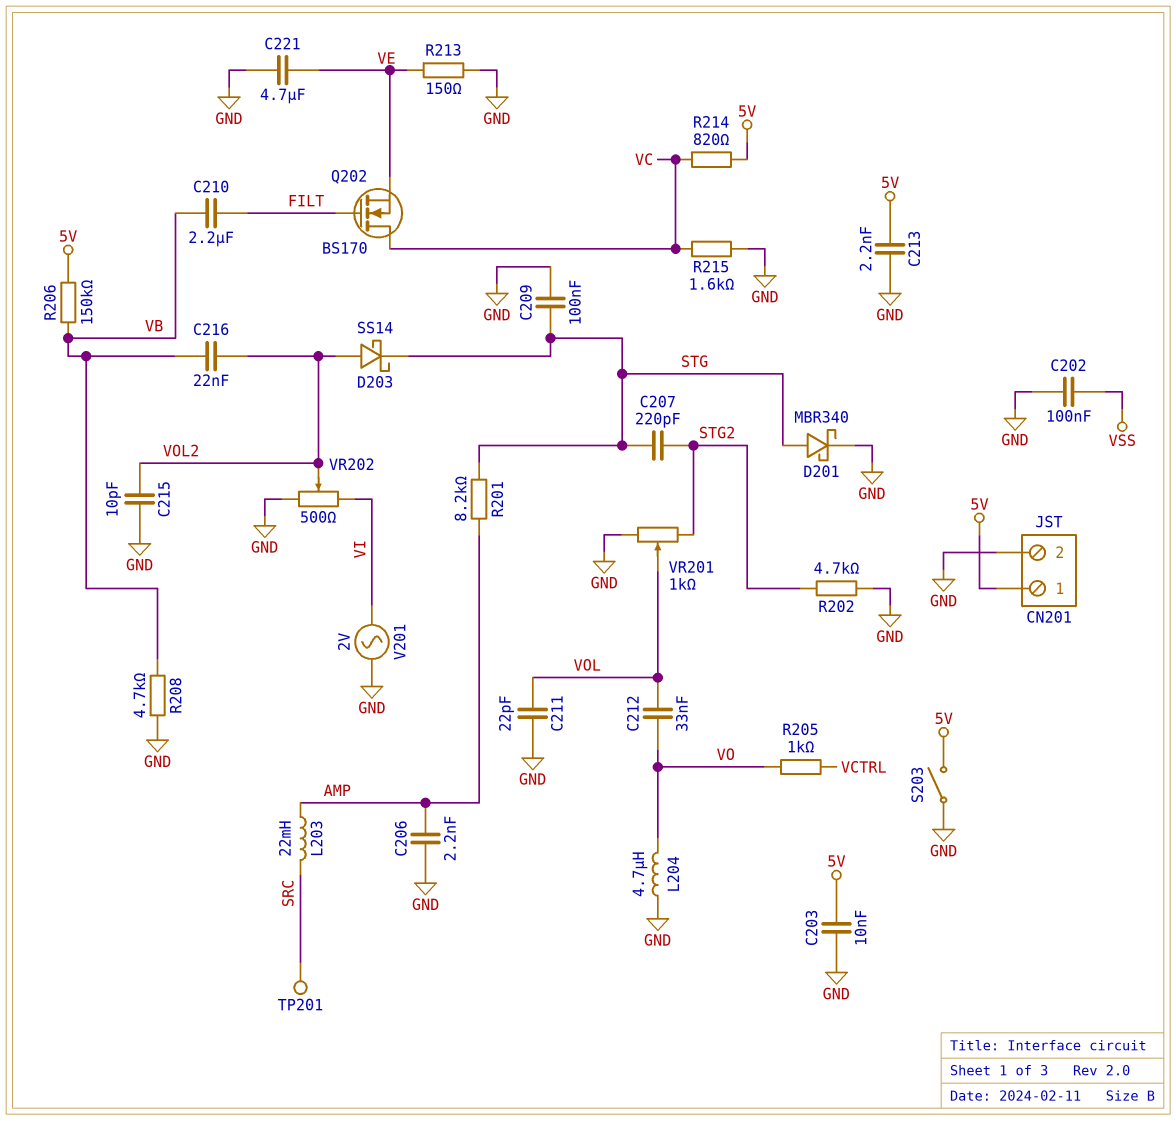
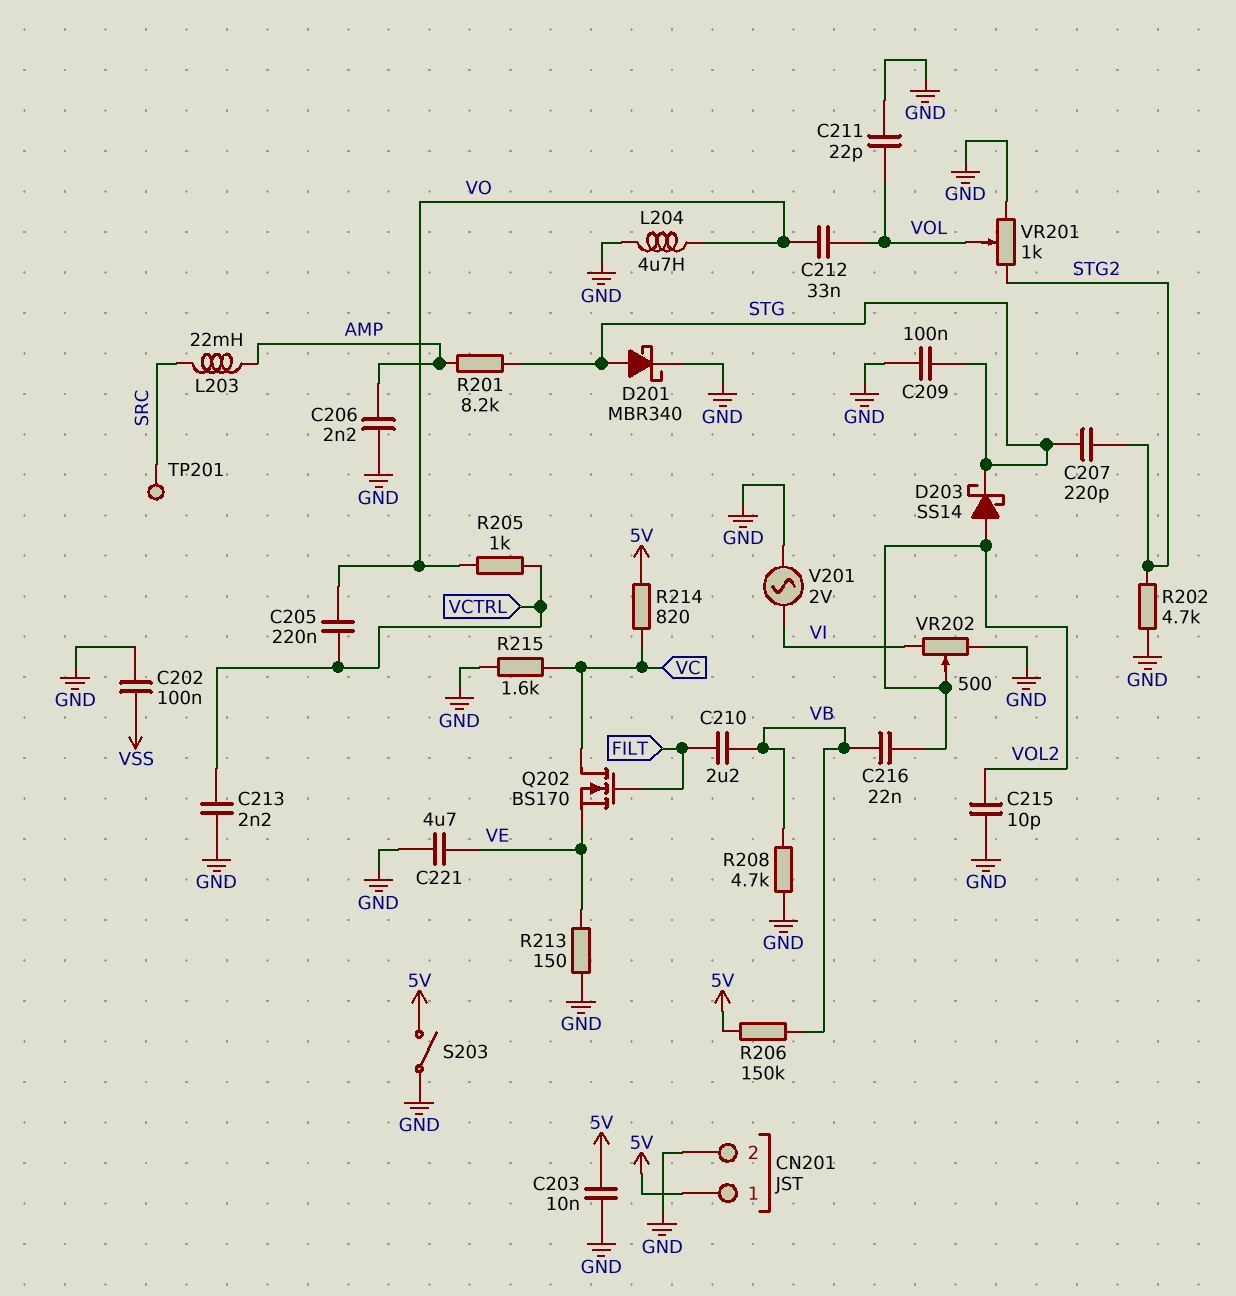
C205: none -> 220nF (VCTRL, VO)
C213: 2.2nF (5V, GND) -> 2.2nF (GND, VCTRL)

